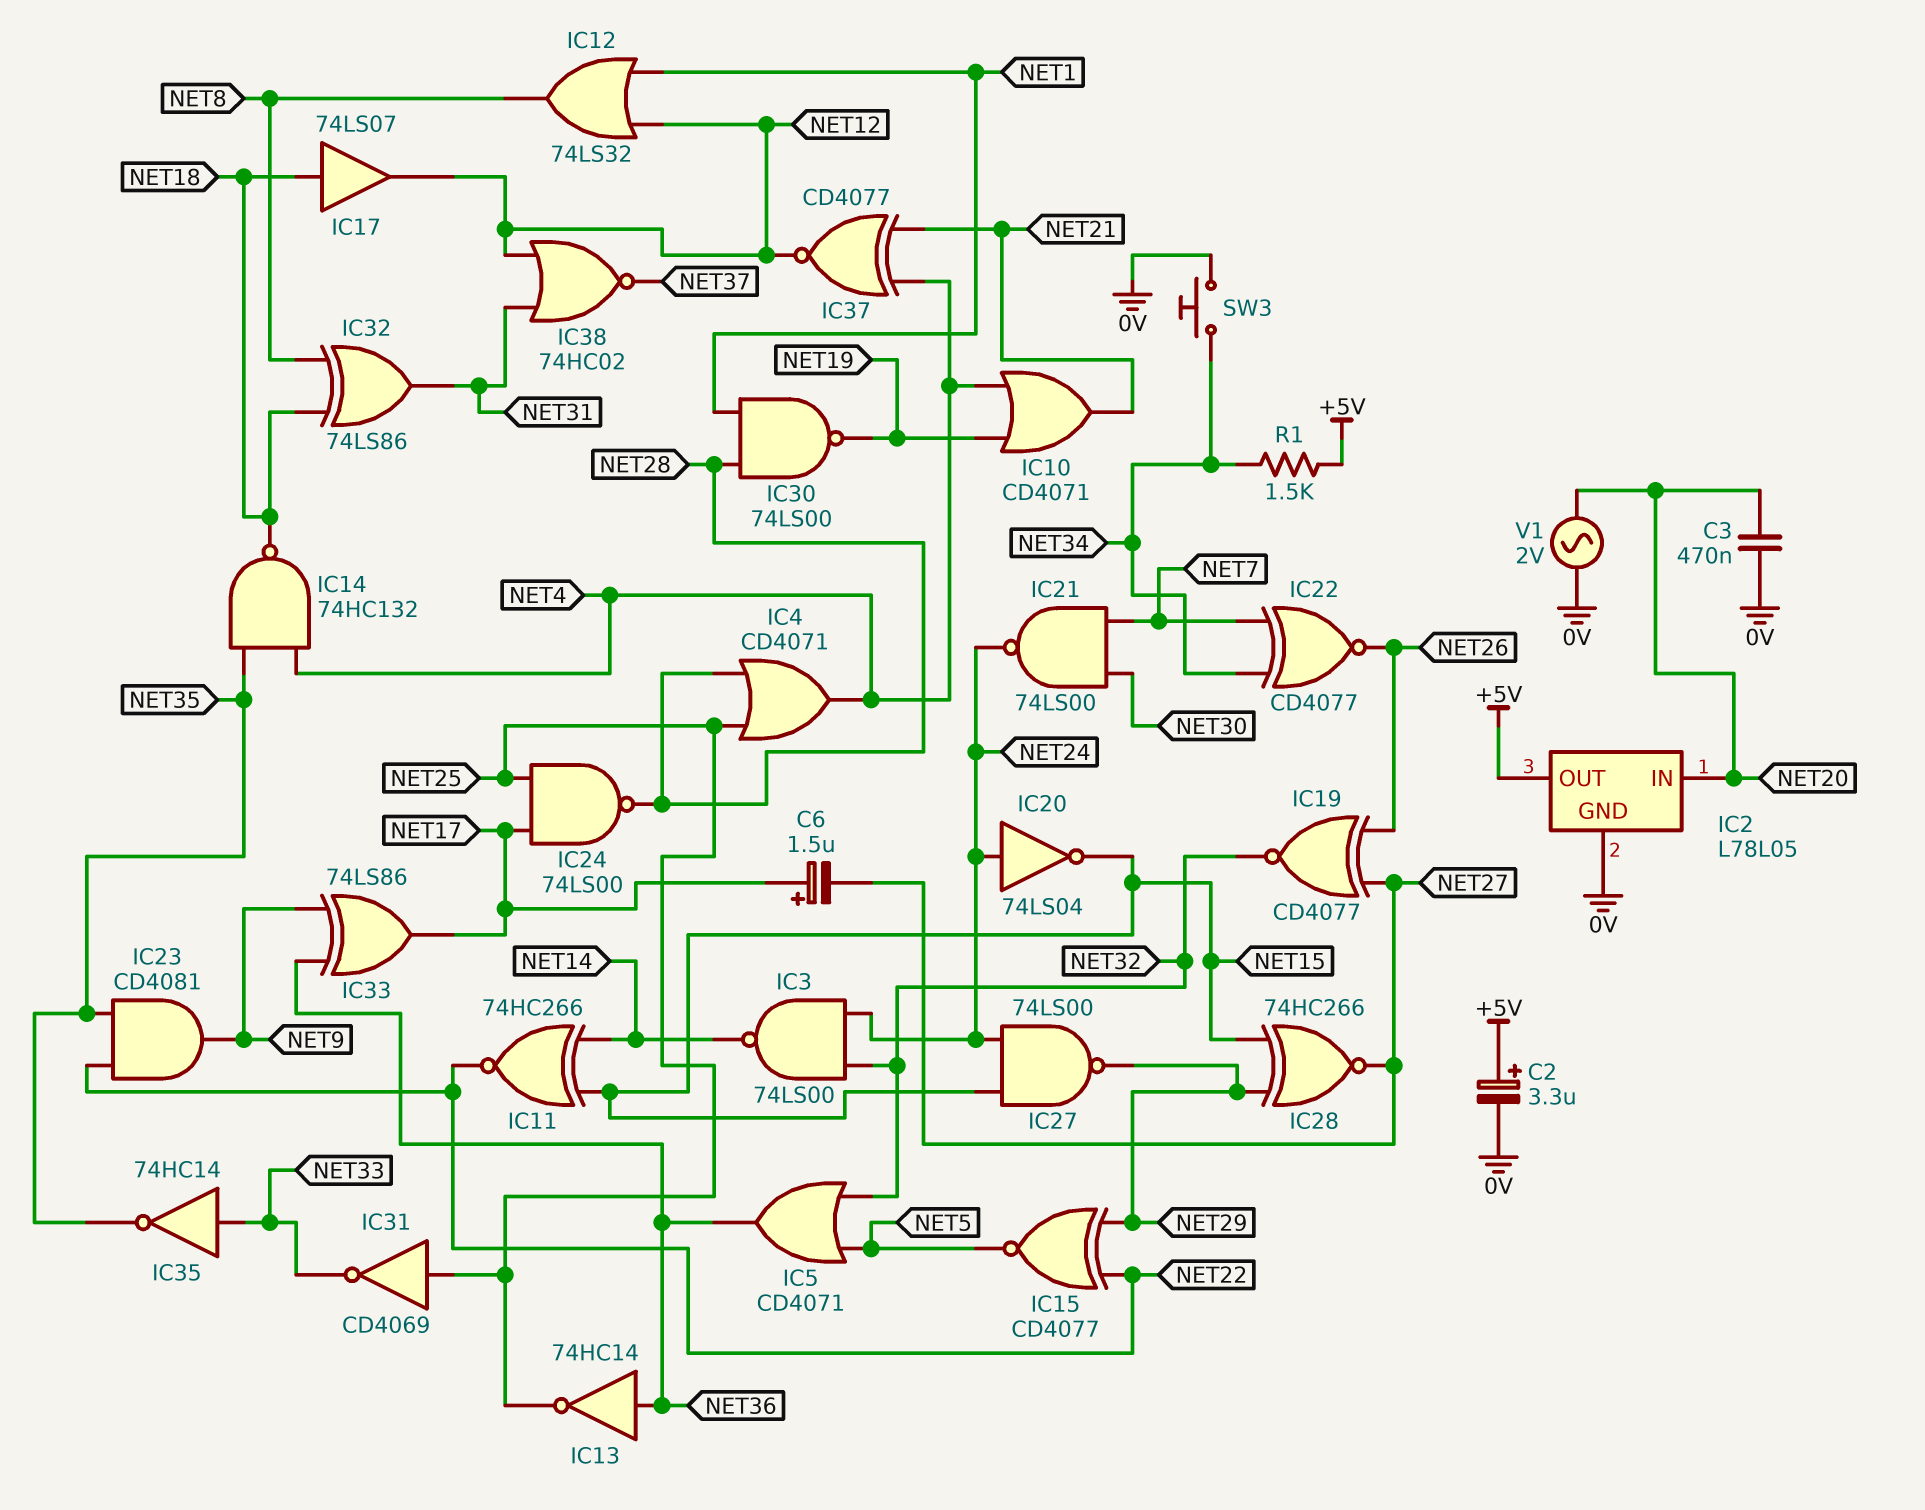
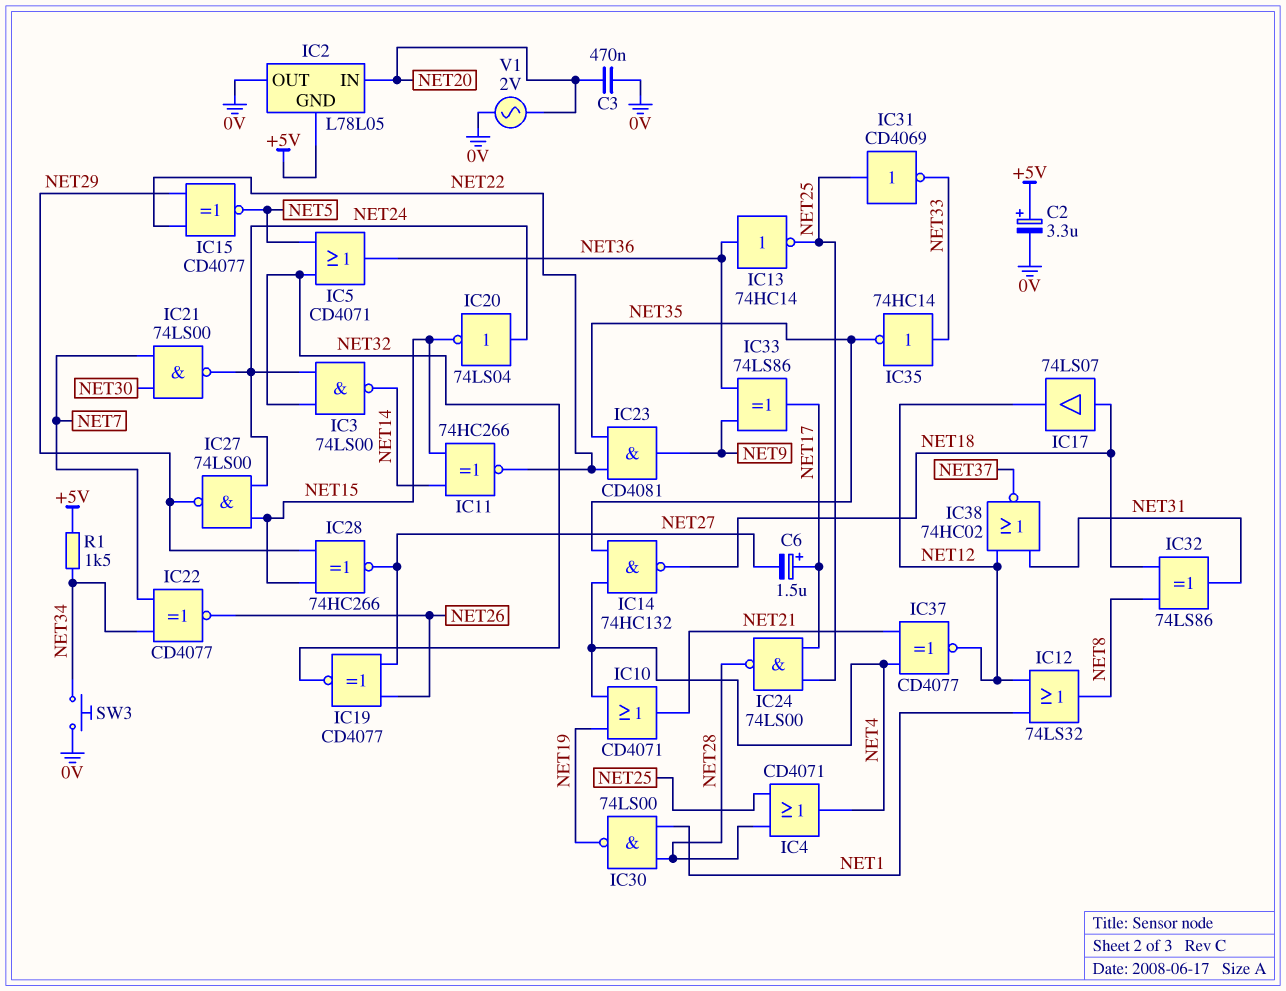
IC2 pin GND: 0V -> +5V
IC2 pin OUT: +5V -> 0V

